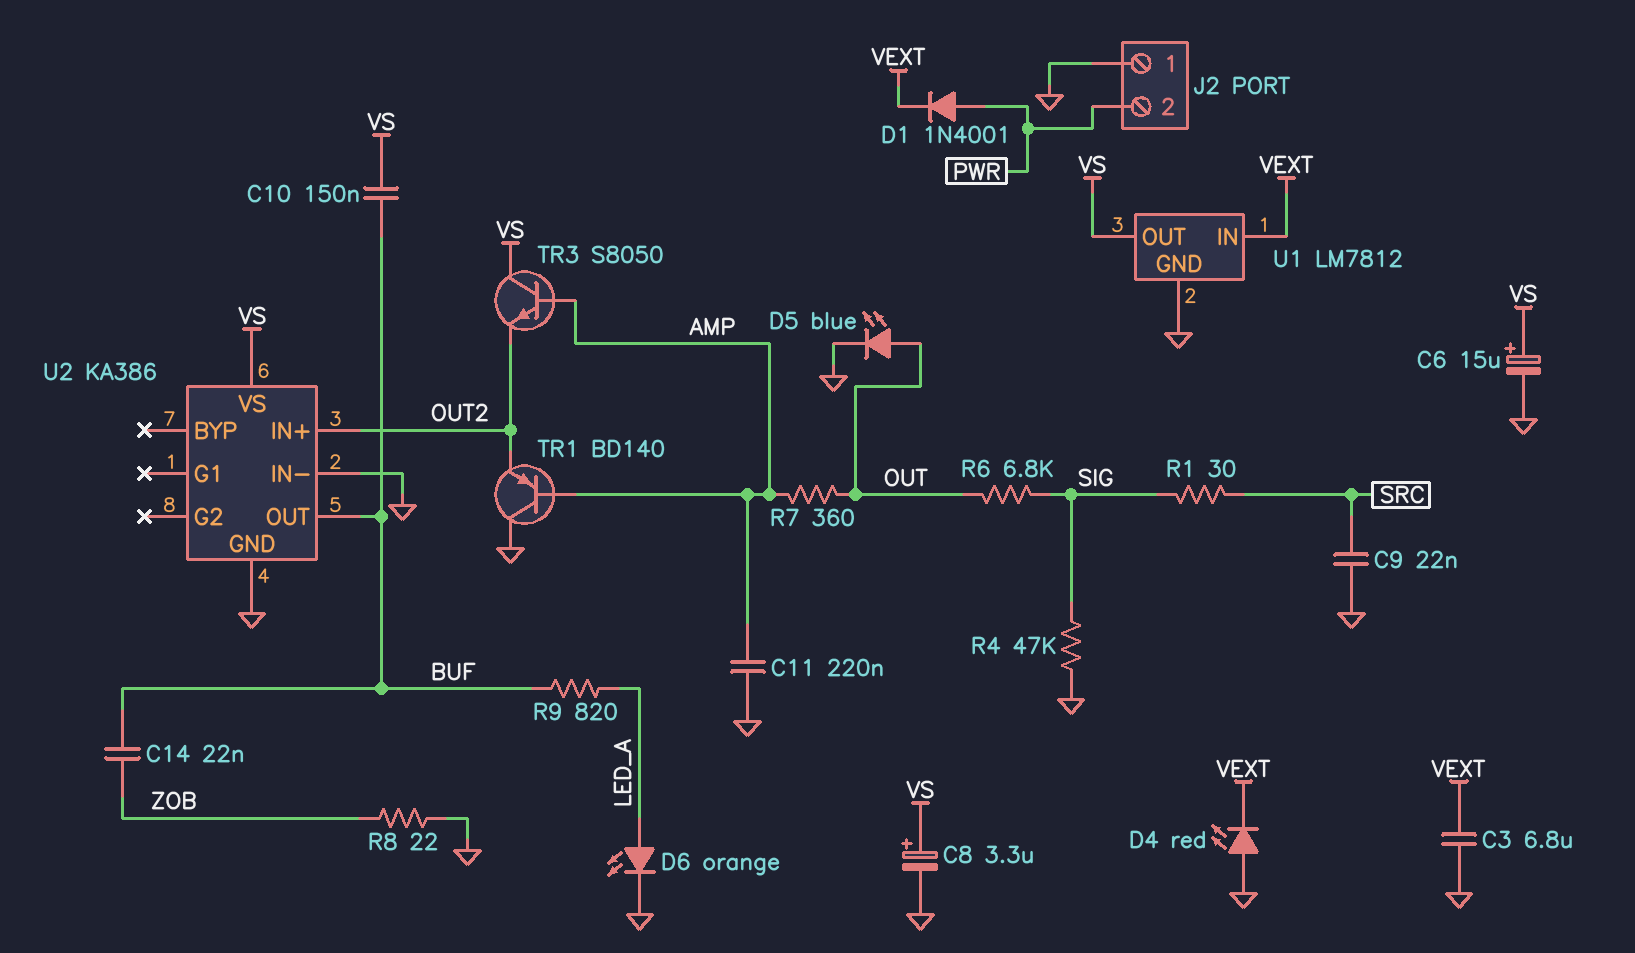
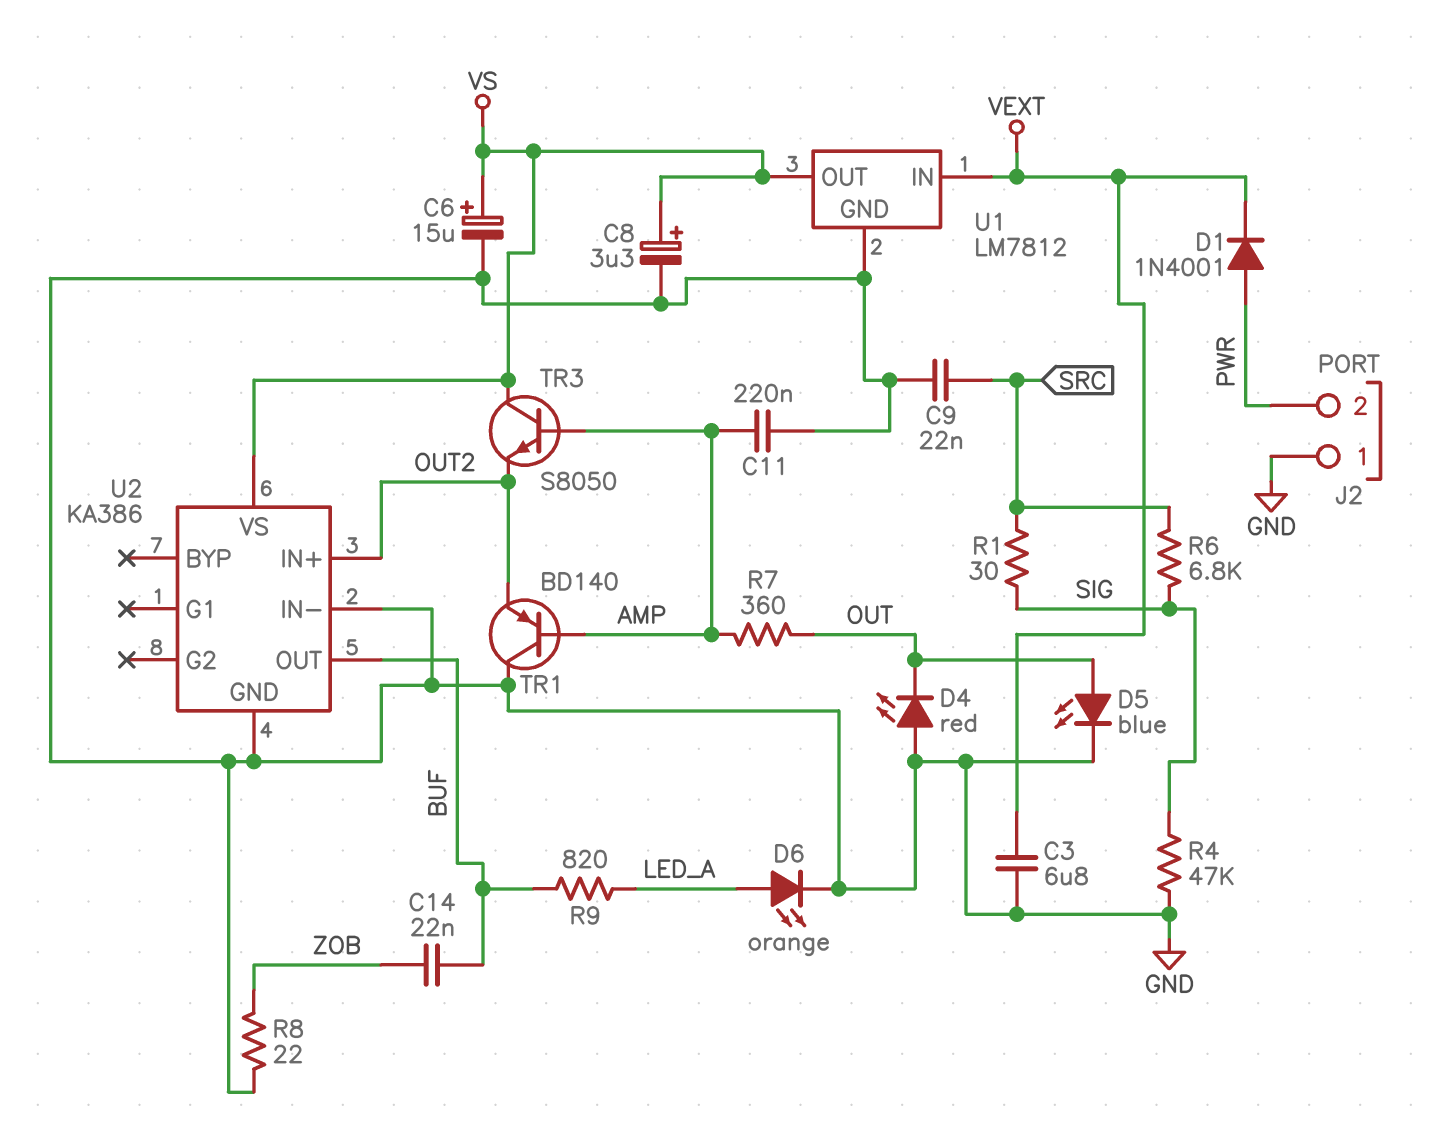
C10: 150nF (BUF, VS) -> none
D4: LED red (A GND, K VEXT) -> LED red (A GND, K OUT)
R6: 6.8k (OUT, SIG) -> 6.8k (SIG, SRC)

